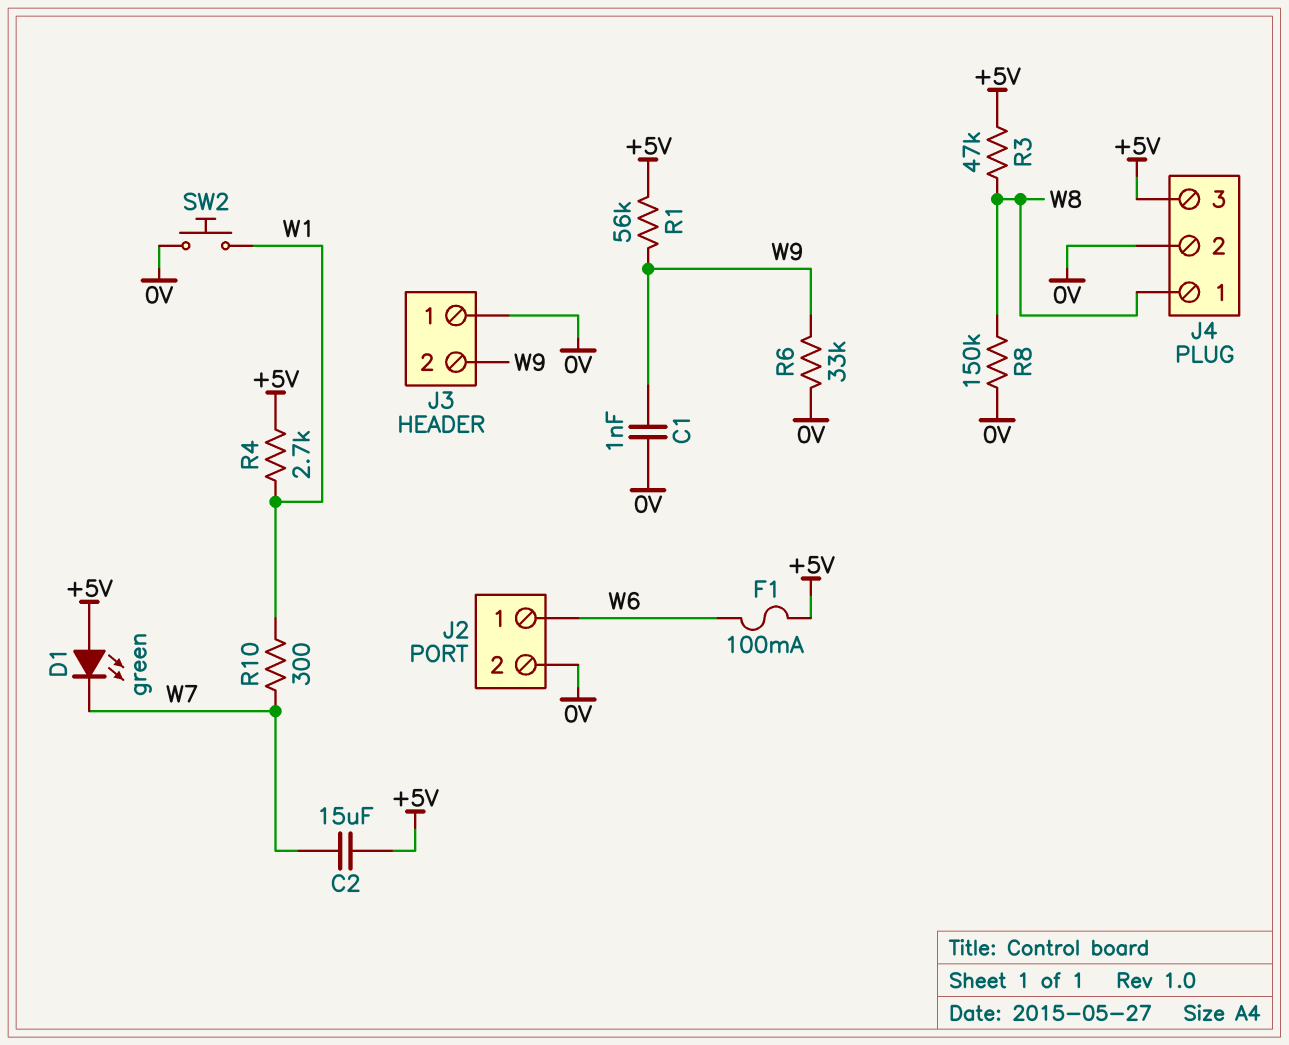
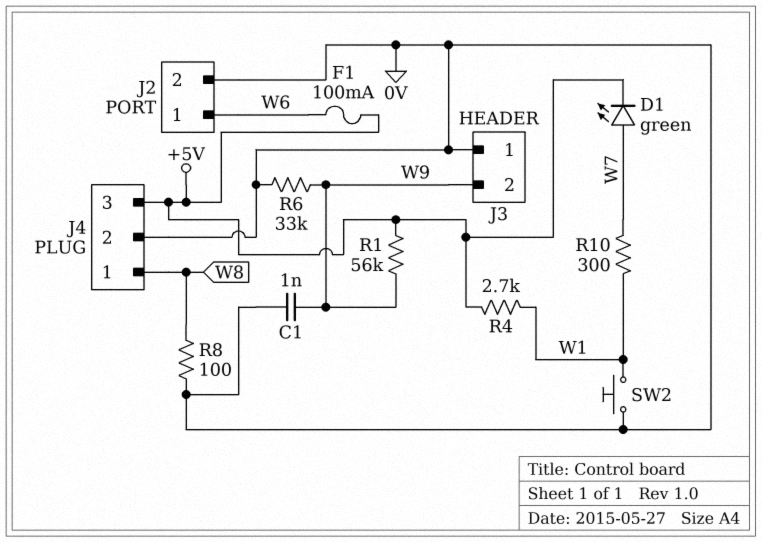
C2: 15uF (+5V, W7) -> none
D1: LED green (A +5V, K W7) -> LED green (A W7, K +5V)
R3: 47k (+5V, W8) -> none
R8: 150k (0V, W8) -> 100 (0V, W8)

